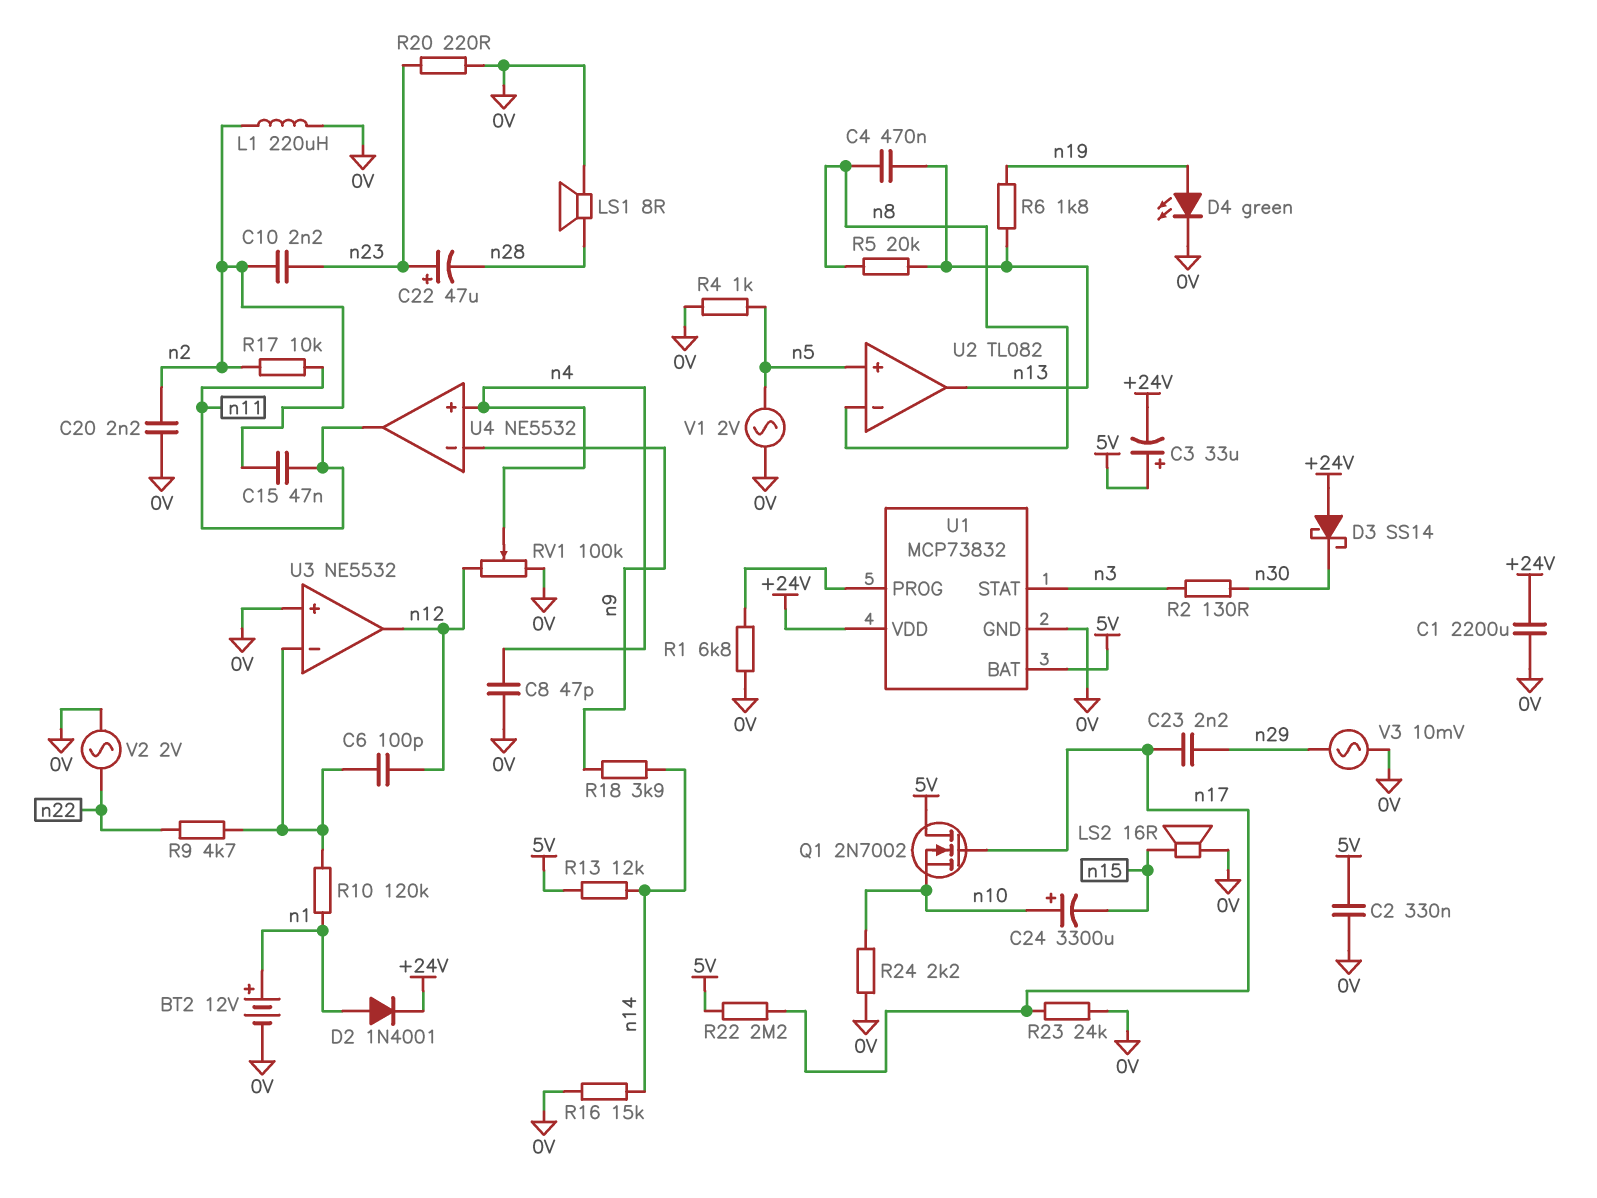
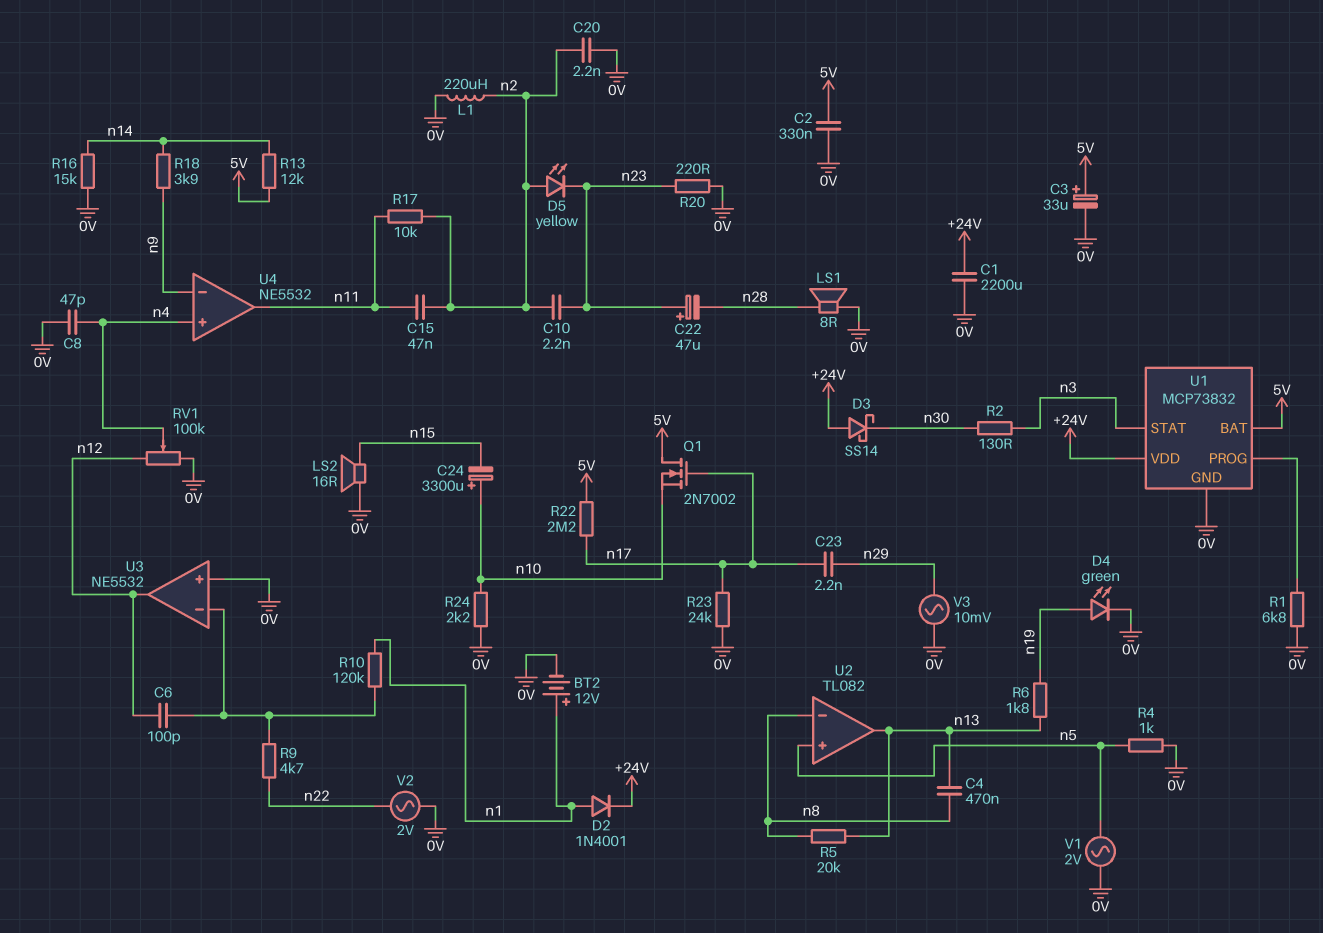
C3: 33uF (plus 5V, minus +24V) -> 33uF (plus 5V, minus 0V)
D5: none -> LED yellow (A n2, K n23)

